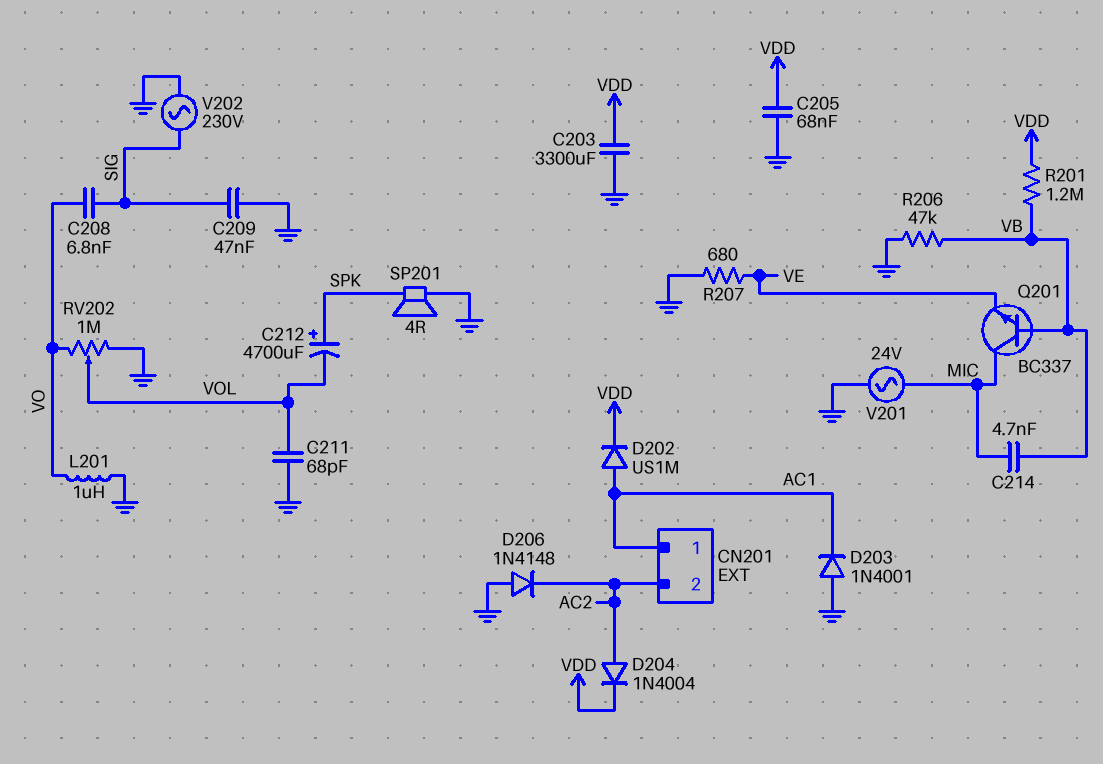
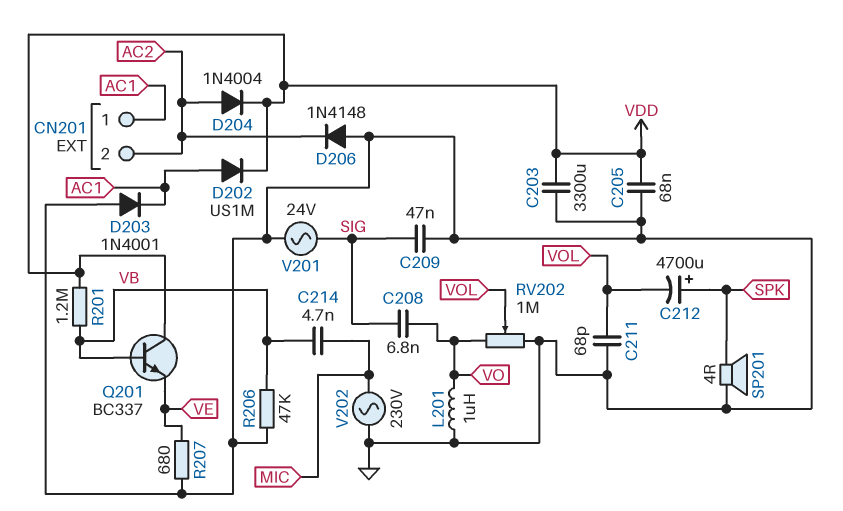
Q201: NPN BC337 (B VB, C MIC, E VE) -> NPN BC337 (B VB, C VDD, E VE)
V201: AC 24V (GND, MIC) -> AC 24V (GND, SIG)
V202: AC 230V (GND, SIG) -> AC 230V (GND, MIC)

